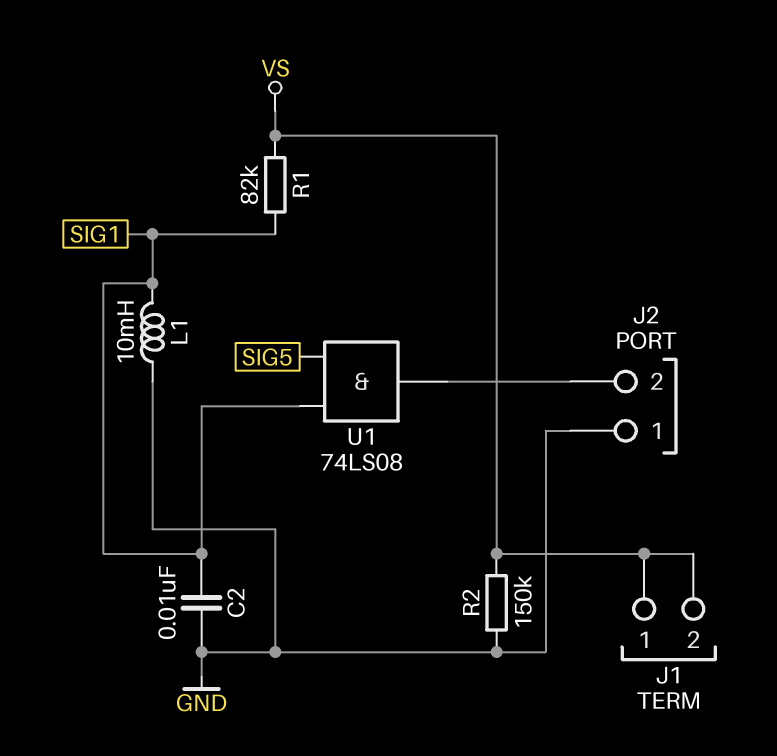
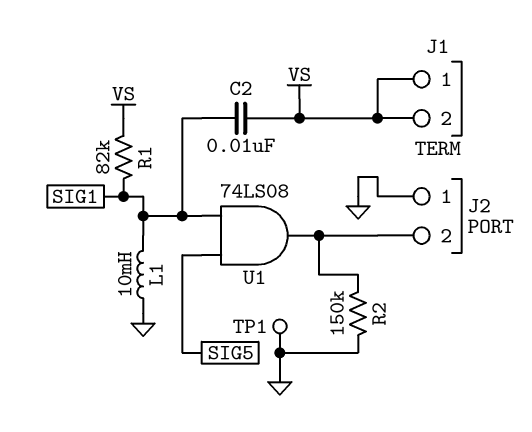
C2: 10nF (GND, SIG1) -> 10nF (SIG1, VS)
R2: 150k (GND, VS) -> 150k (GND, J2/2)
TP1: none -> test point (GND)

